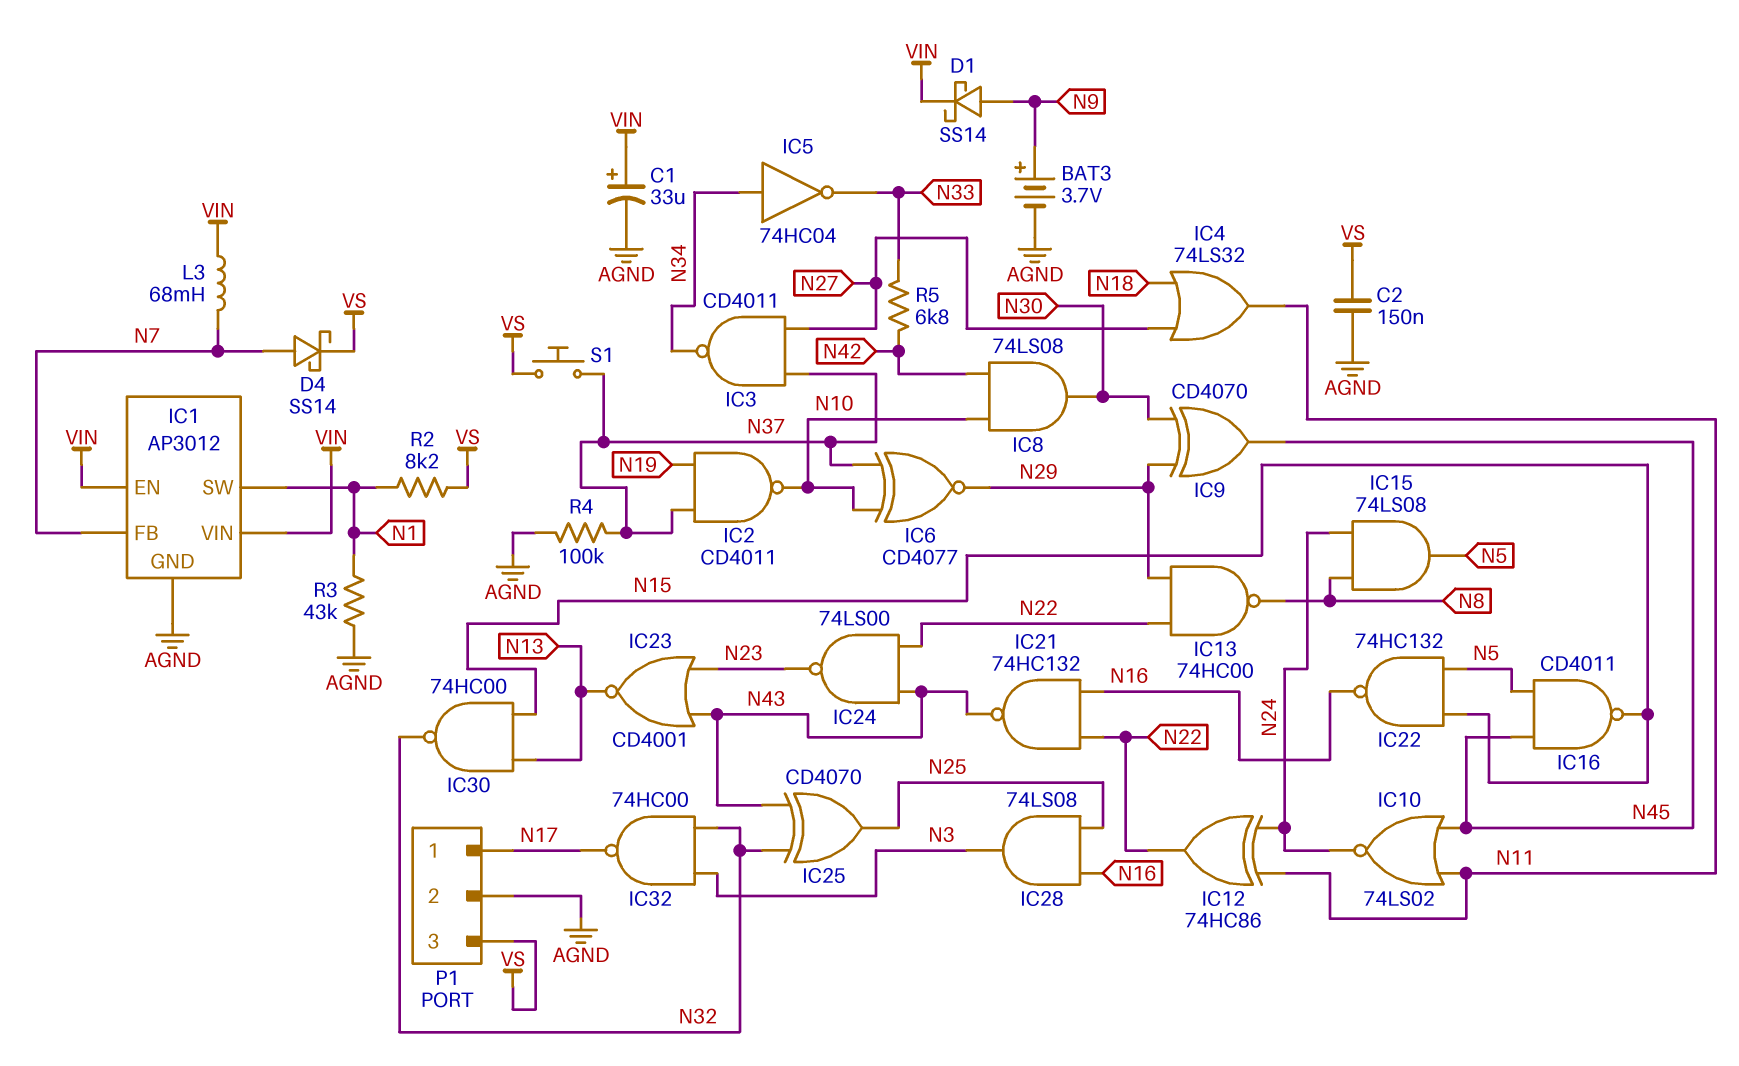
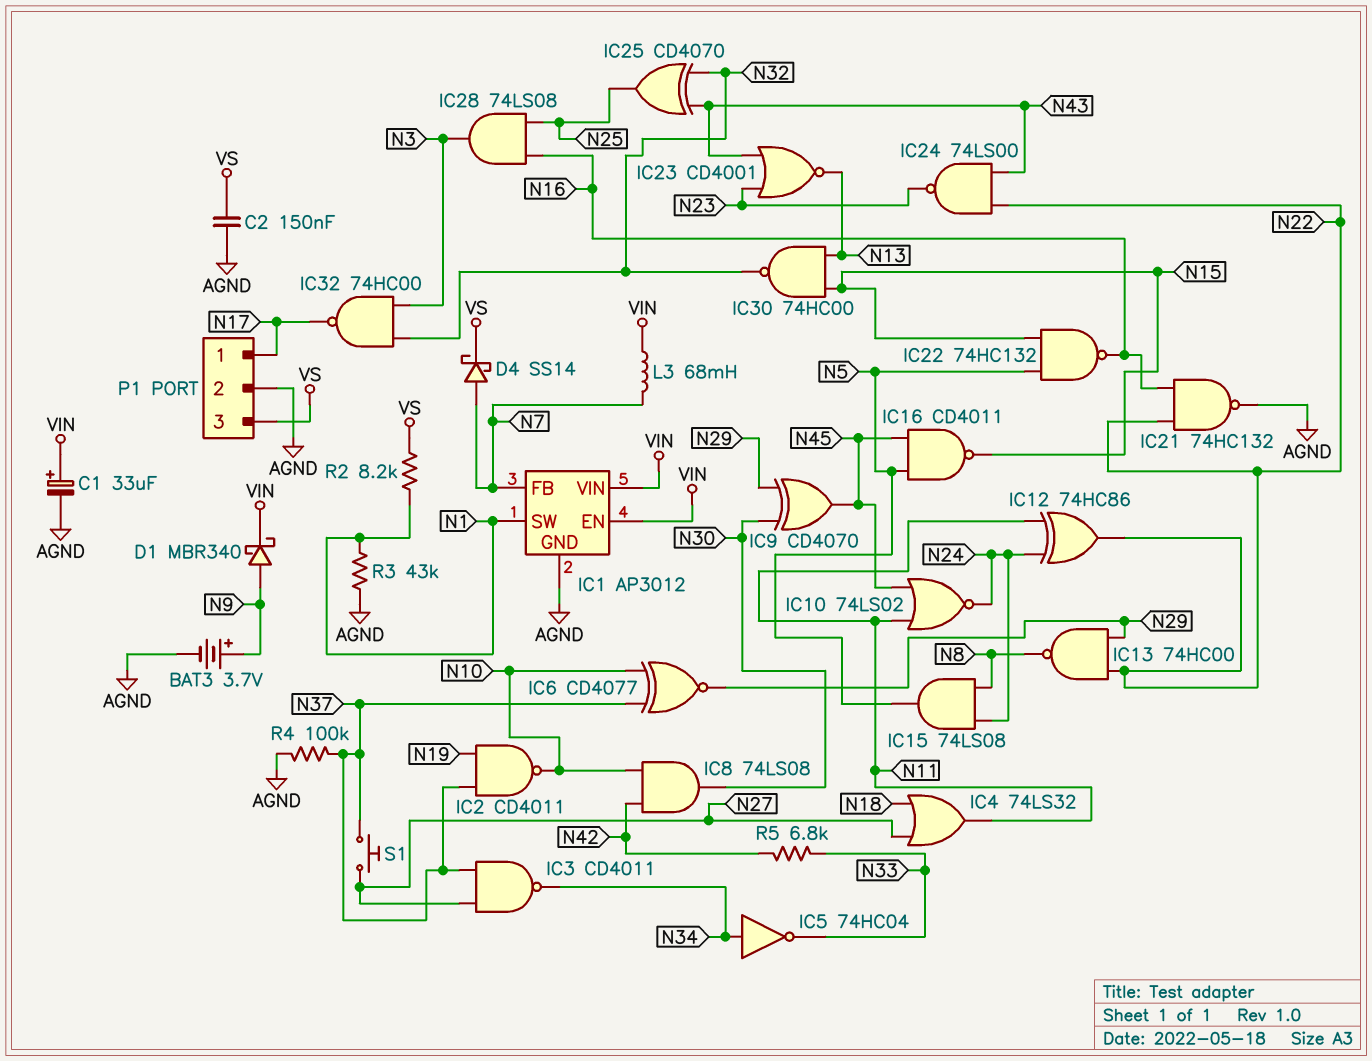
D1: schottky SS14 (A N9, K VIN) -> schottky MBR340 (A N9, K VIN)
IC21: NAND 74HC132 (in N16, in N22, out N43) -> NAND 74HC132 (in N16, in N22, out AGND)
S1: button (N37, VS) -> button (N27, N37)

